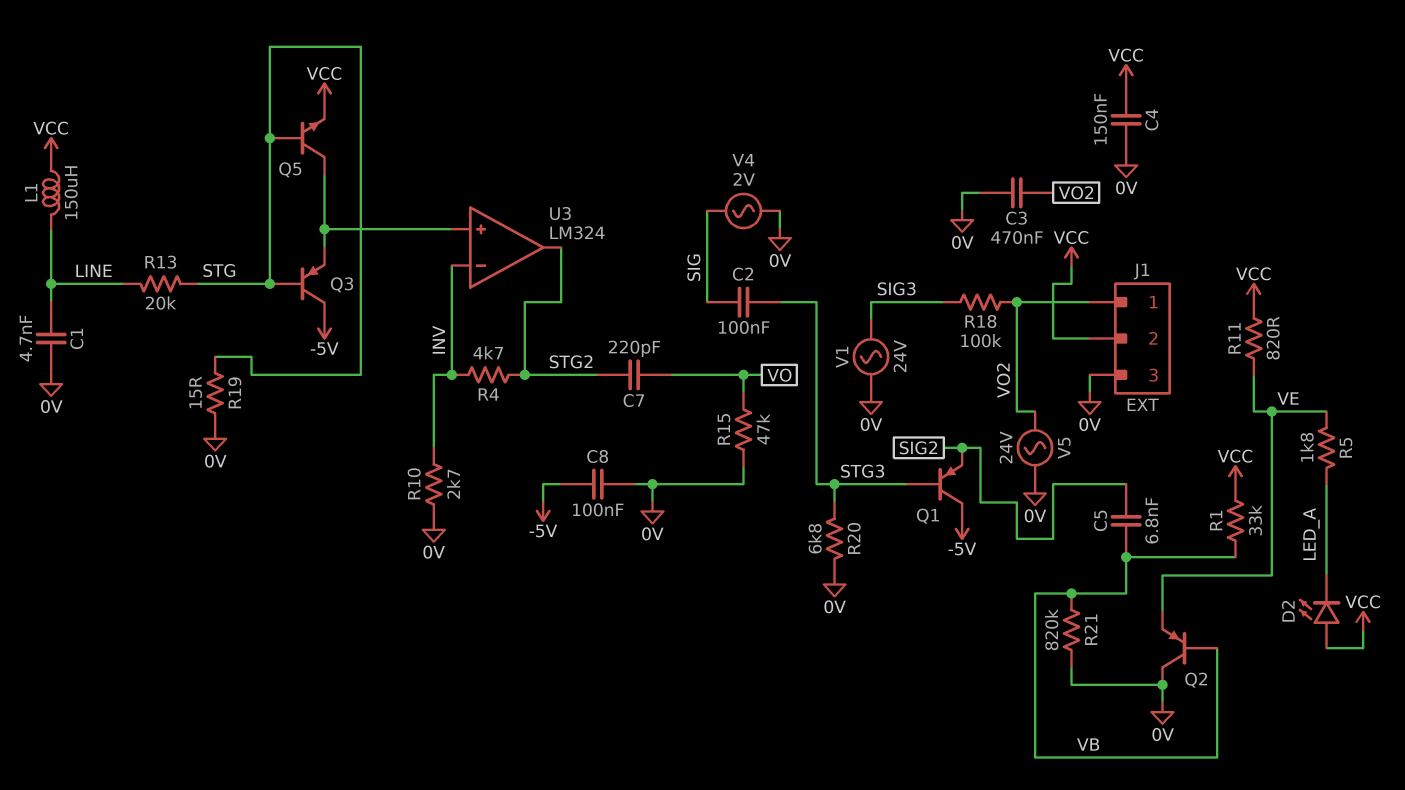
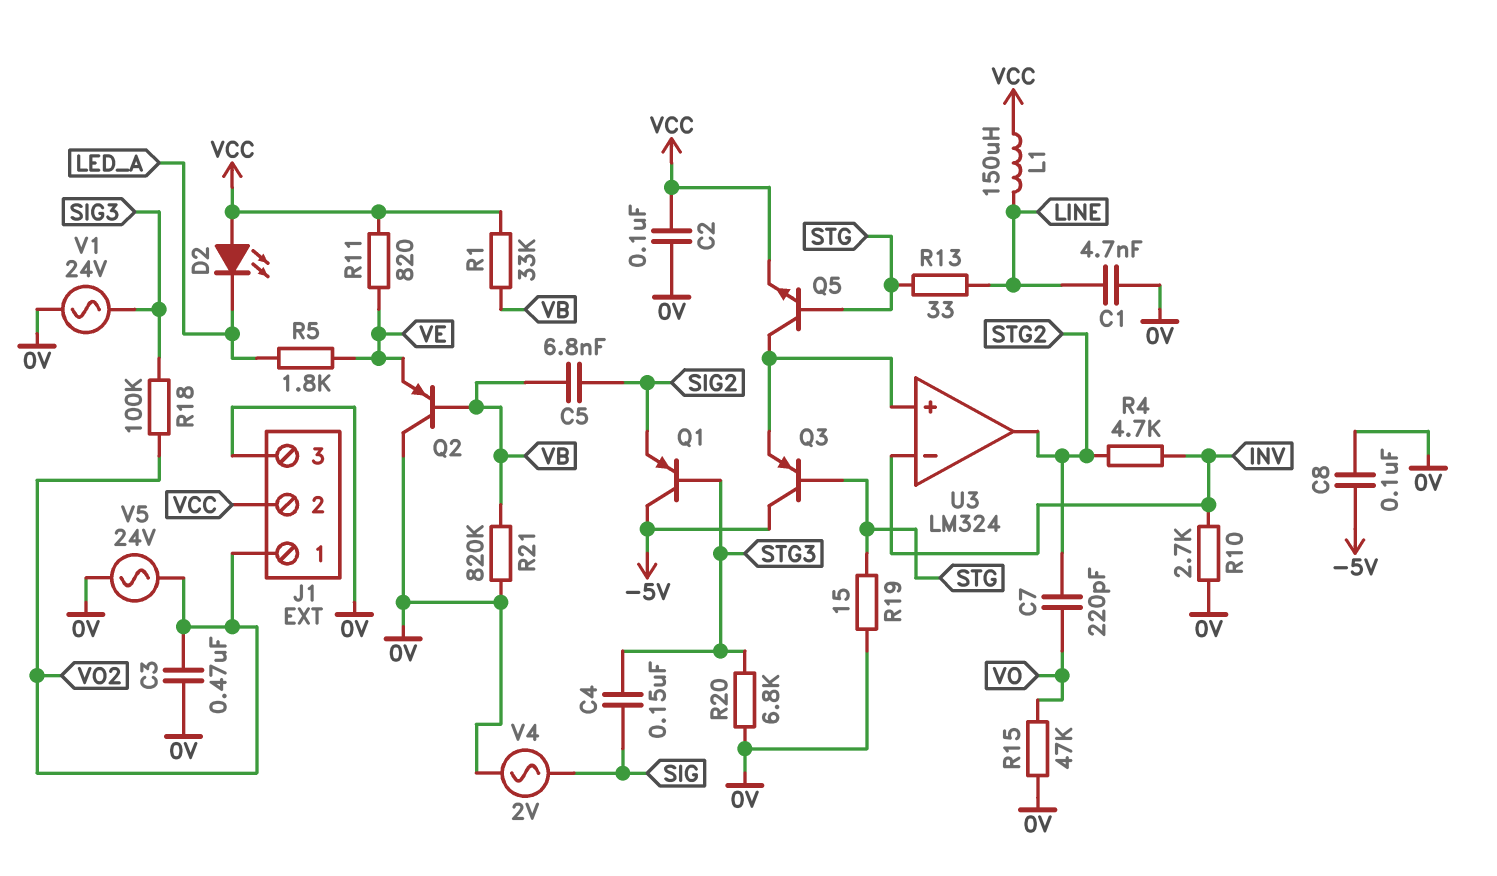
C2: 100nF (SIG, STG3) -> 100nF (0V, VCC)
C4: 150nF (0V, VCC) -> 150nF (SIG, STG3)
R13: 20k (LINE, STG) -> 33 (LINE, STG)

